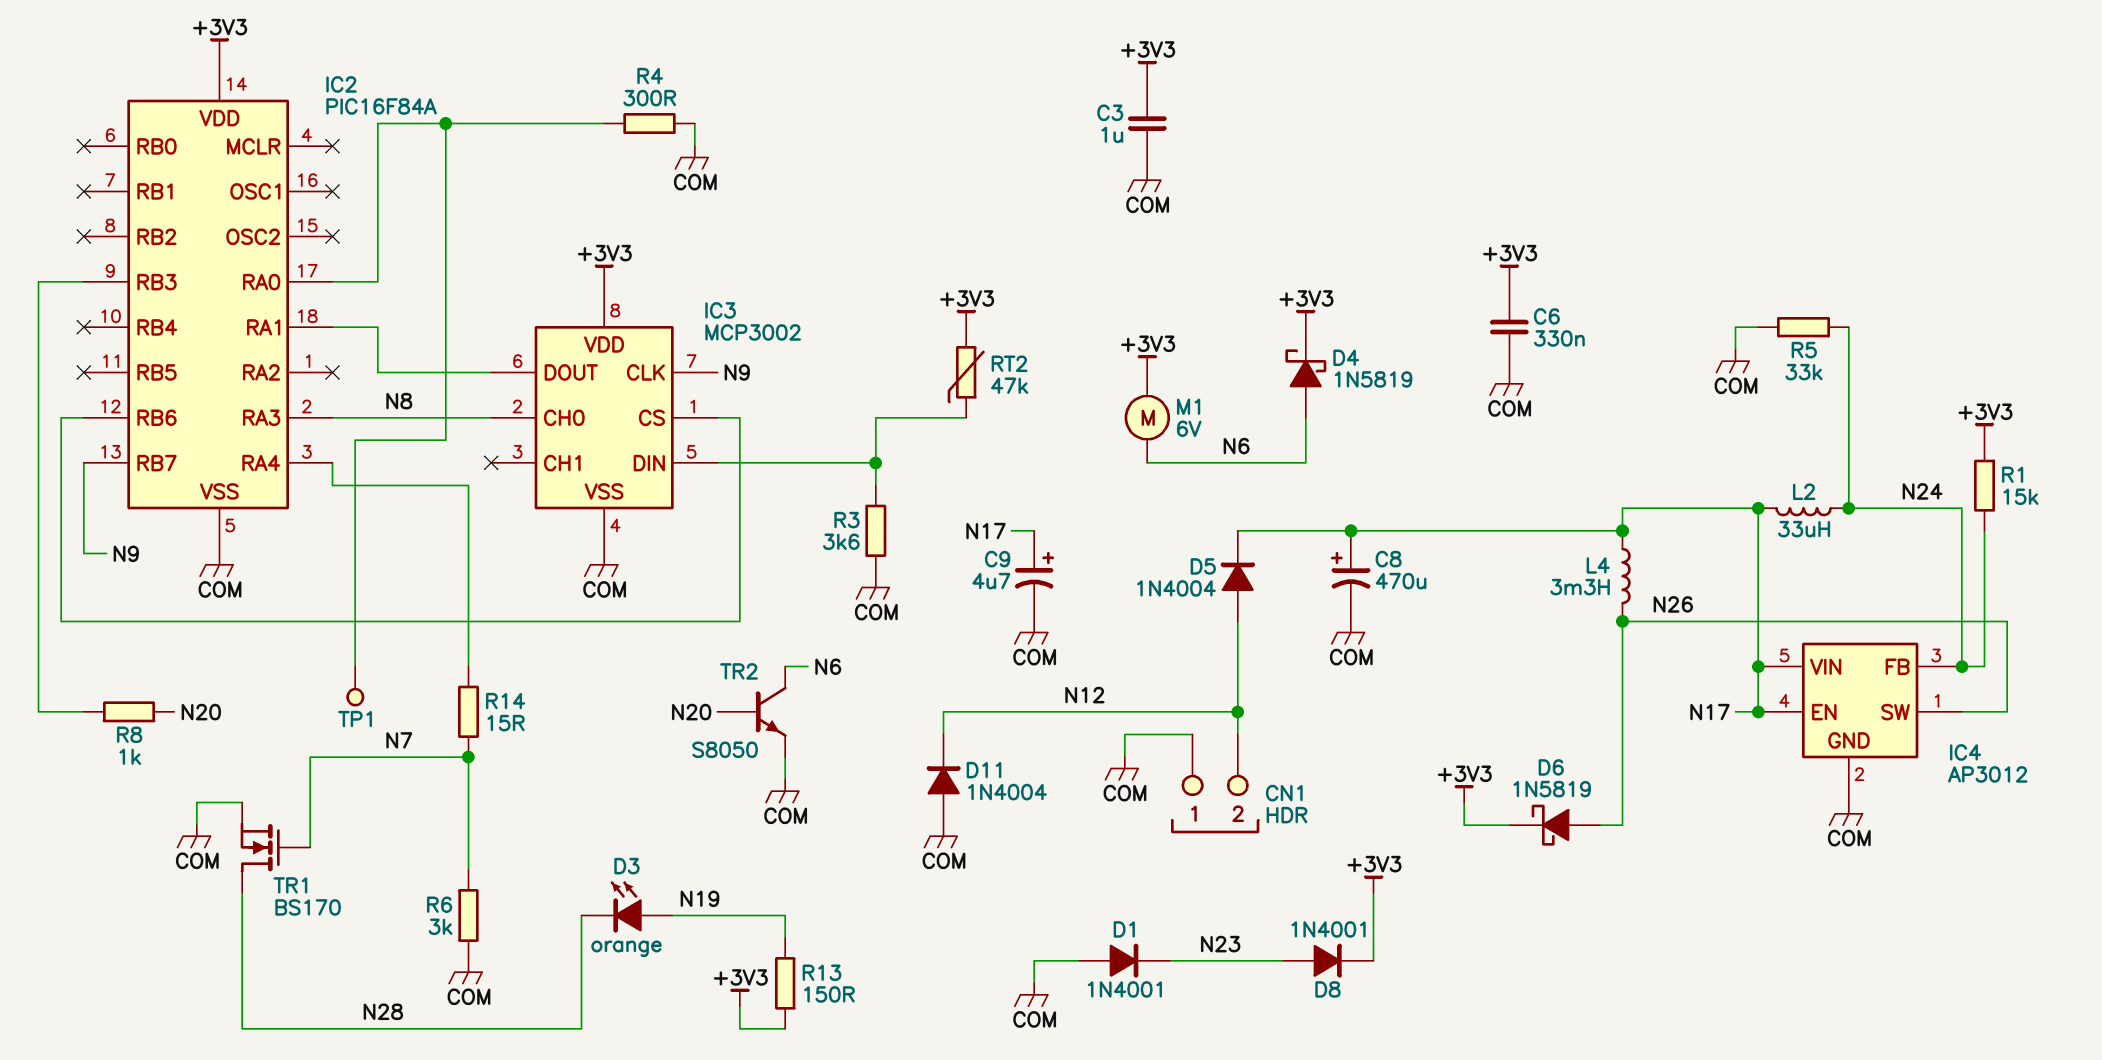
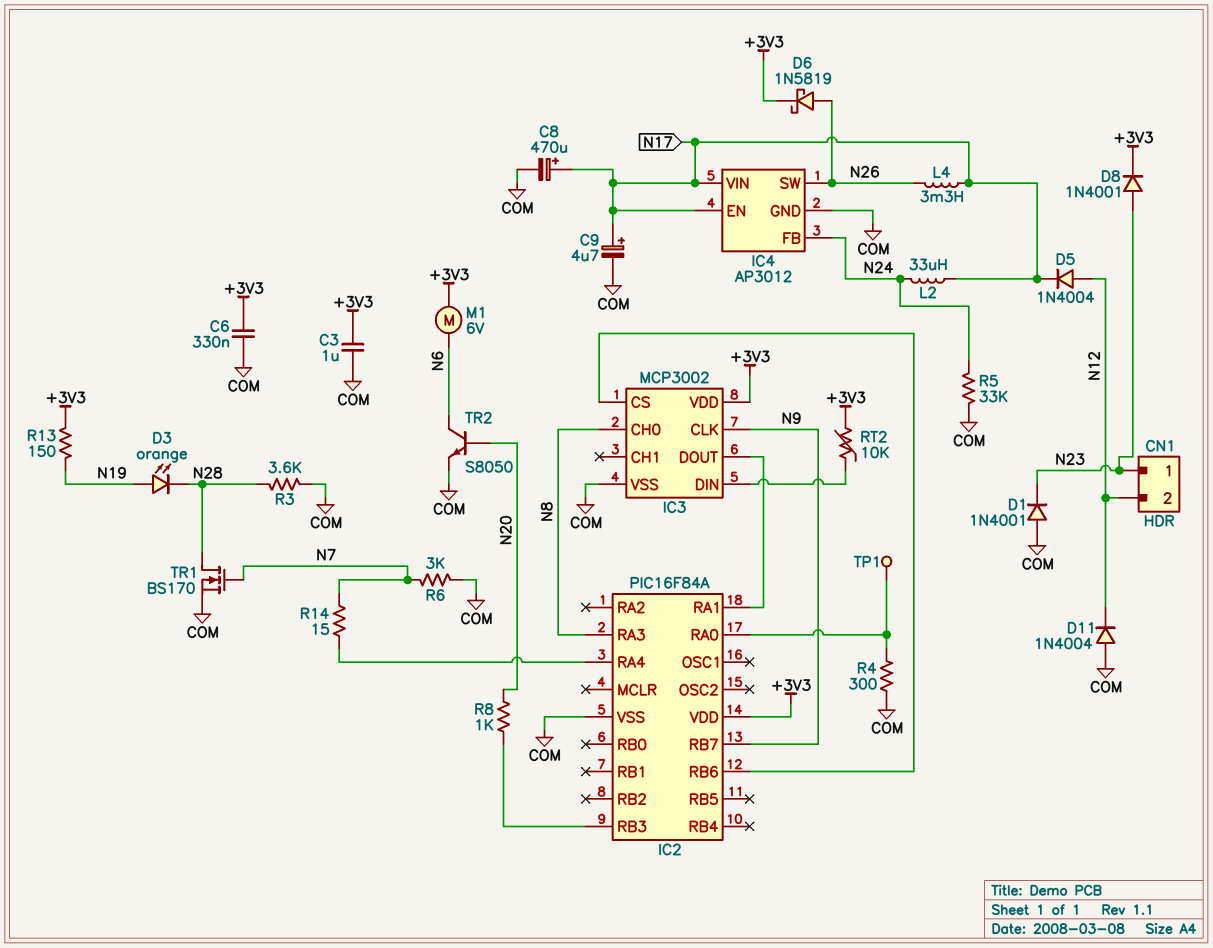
CN1 pin 1: COM -> N23
D4: schottky 1N5819 (A N6, K +3V3) -> none
R1: 15k (+3V3, N24) -> none
R3: 3.6k (COM, IC3/DIN) -> 3.6k (COM, N28)
RT2: 47k (+3V3, IC3/DIN) -> 10k (+3V3, IC3/DIN)

